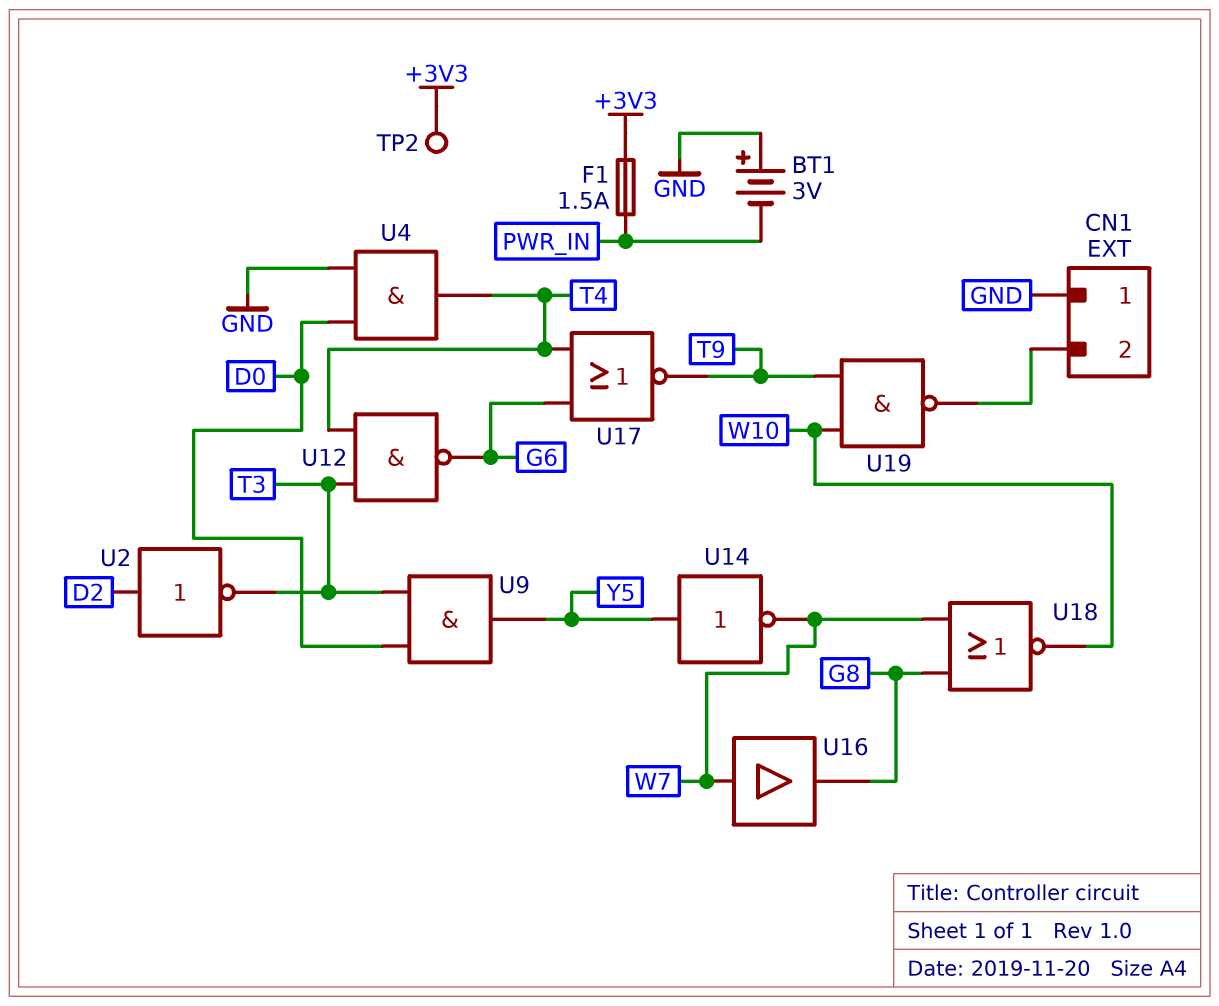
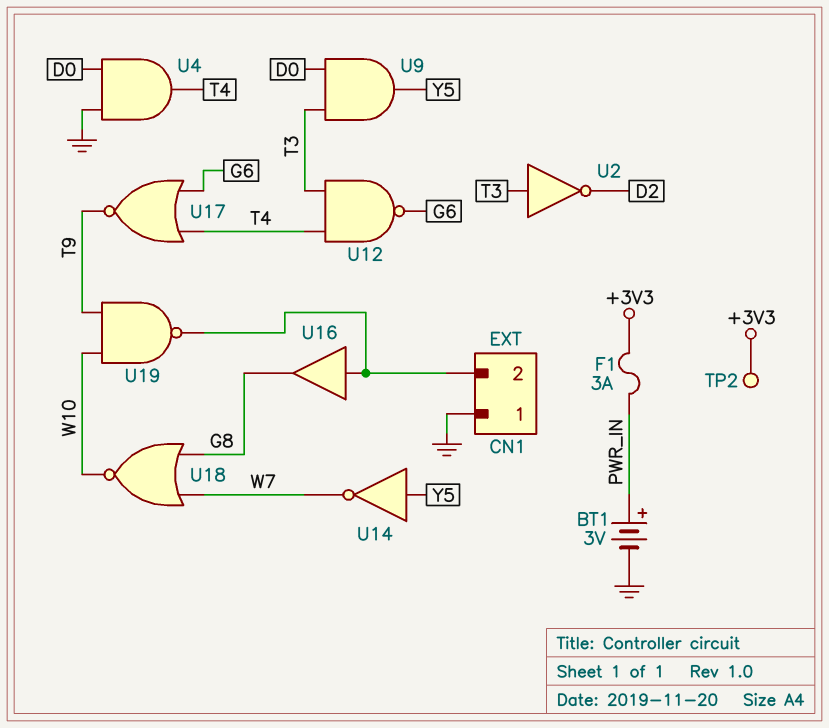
BT1: 3V (plus GND, minus PWR_IN) -> 3V (plus PWR_IN, minus GND)
F1: 1.5A (+3V3, PWR_IN) -> 3A (+3V3, PWR_IN)
U2: NOT (in D2, out T3) -> NOT (in T3, out D2)
U16: buffer (in W7, out G8) -> buffer (in CN1/2, out G8)

